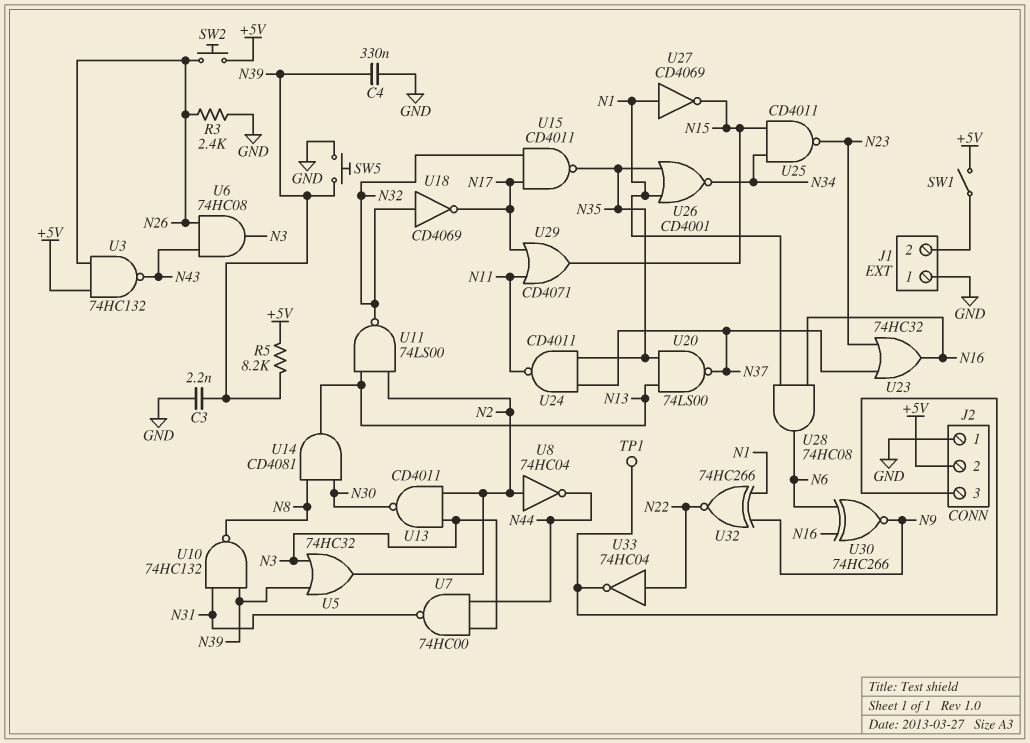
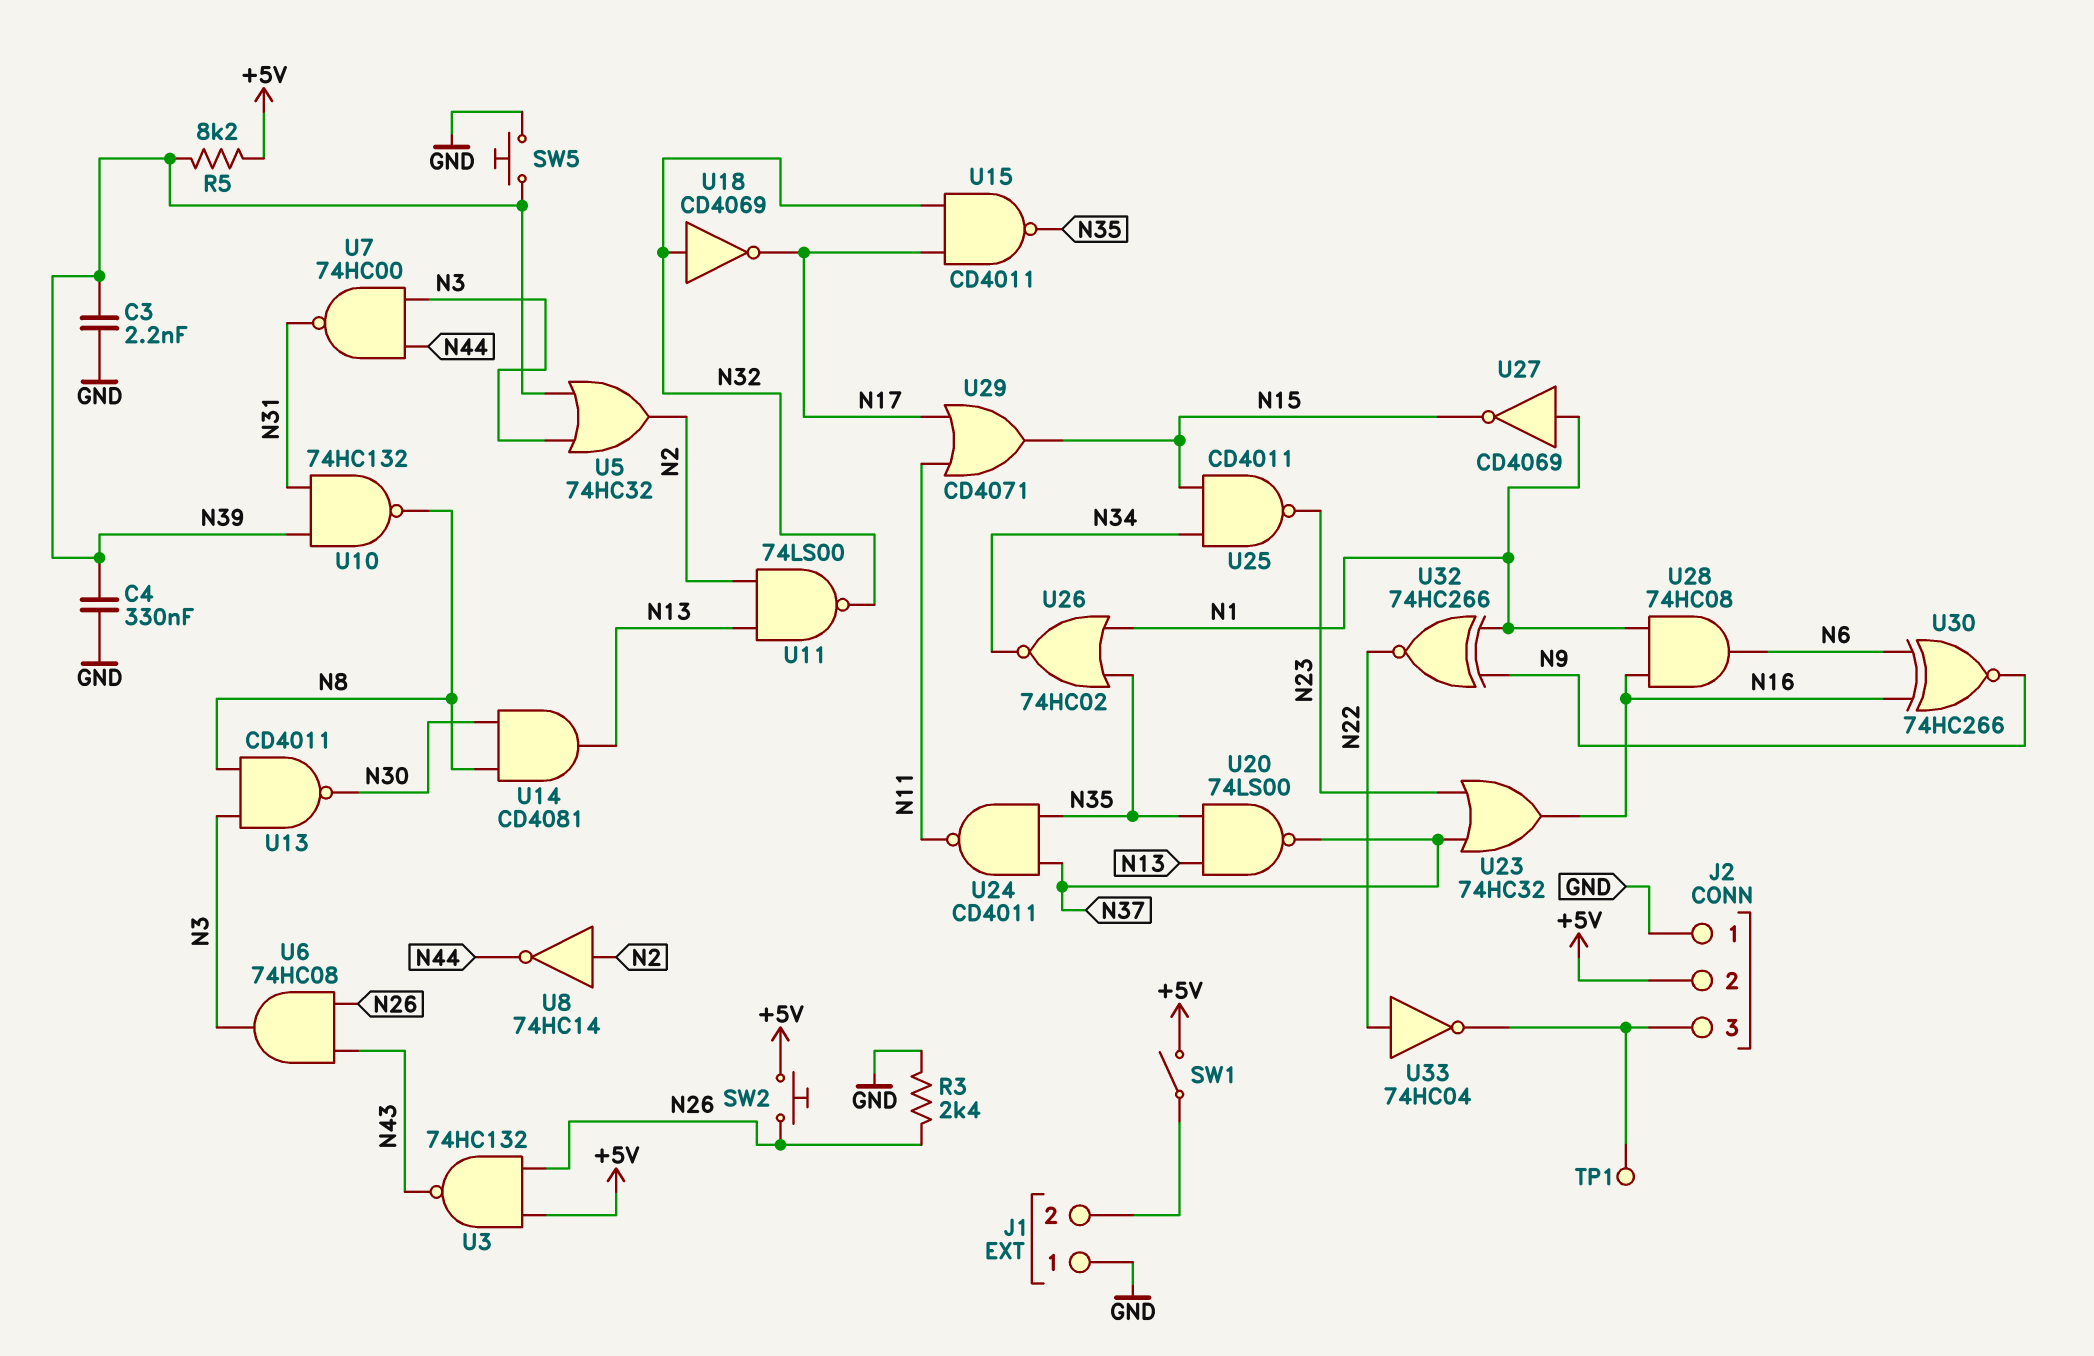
U8: NOT 74HC04 (in N2, out N44) -> NOT 74HC14 (in N2, out N44)
U13: NAND CD4011 (in N2, in N3, out N30) -> NAND CD4011 (in N3, in N8, out N30)
U26: NOR CD4001 (in N1, in N35, out N34) -> NOR 74HC02 (in N1, in N35, out N34)

